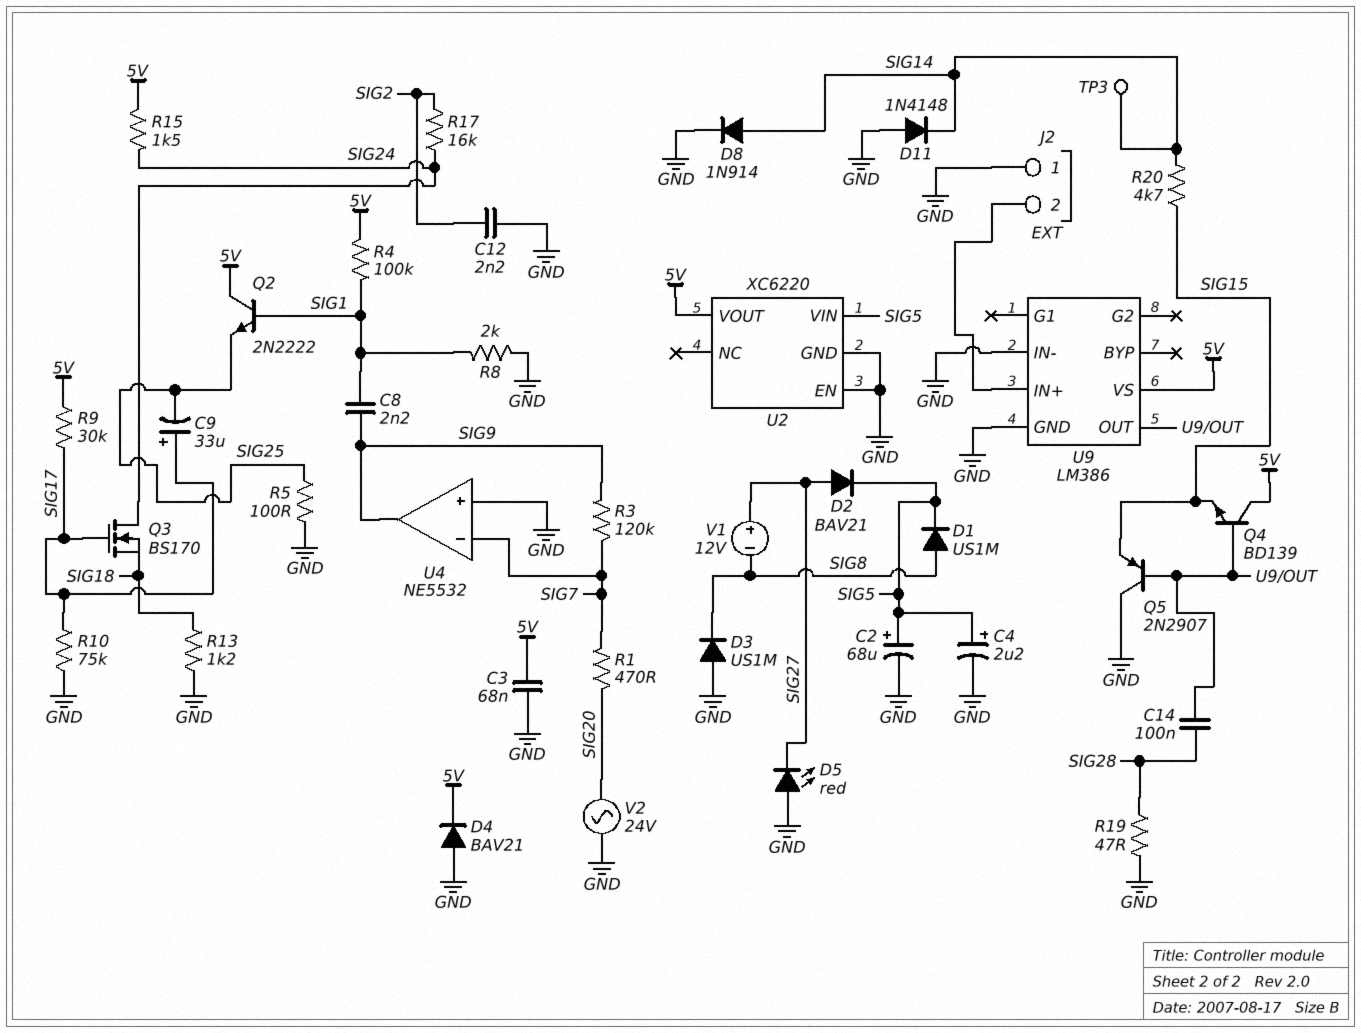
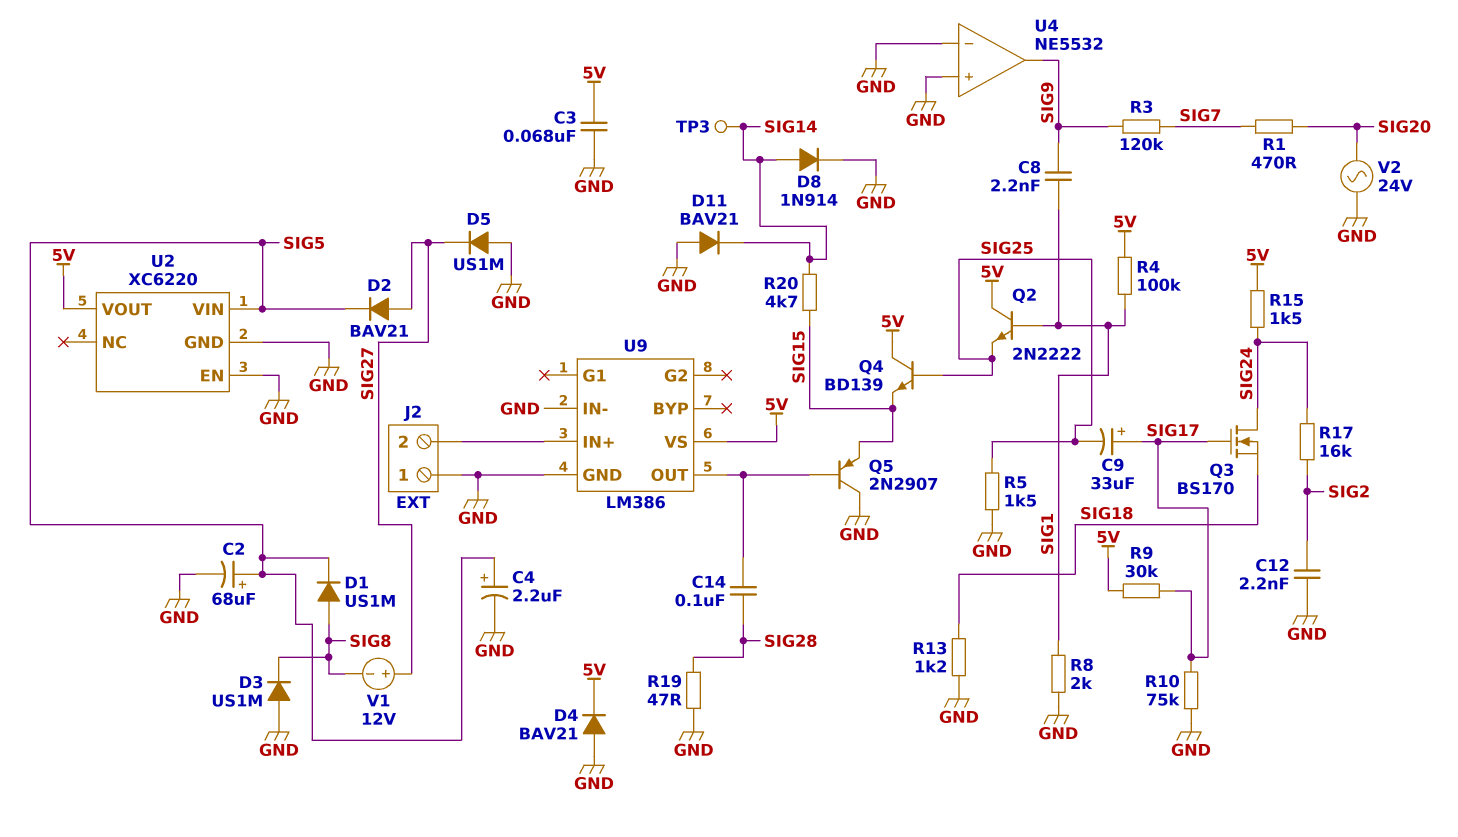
D5: LED red (A GND, K SIG27) -> diode US1M (A GND, K SIG27)
D11: diode 1N4148 (A GND, K SIG14) -> diode BAV21 (A GND, K SIG14)
Q4: NPN BD139 (B U9/OUT, C 5V, E SIG15) -> NPN BD139 (B SIG25, C 5V, E SIG15)
R5: 100 (GND, SIG25) -> 1.5k (GND, SIG25)
U4 pin in-: SIG7 -> GND

